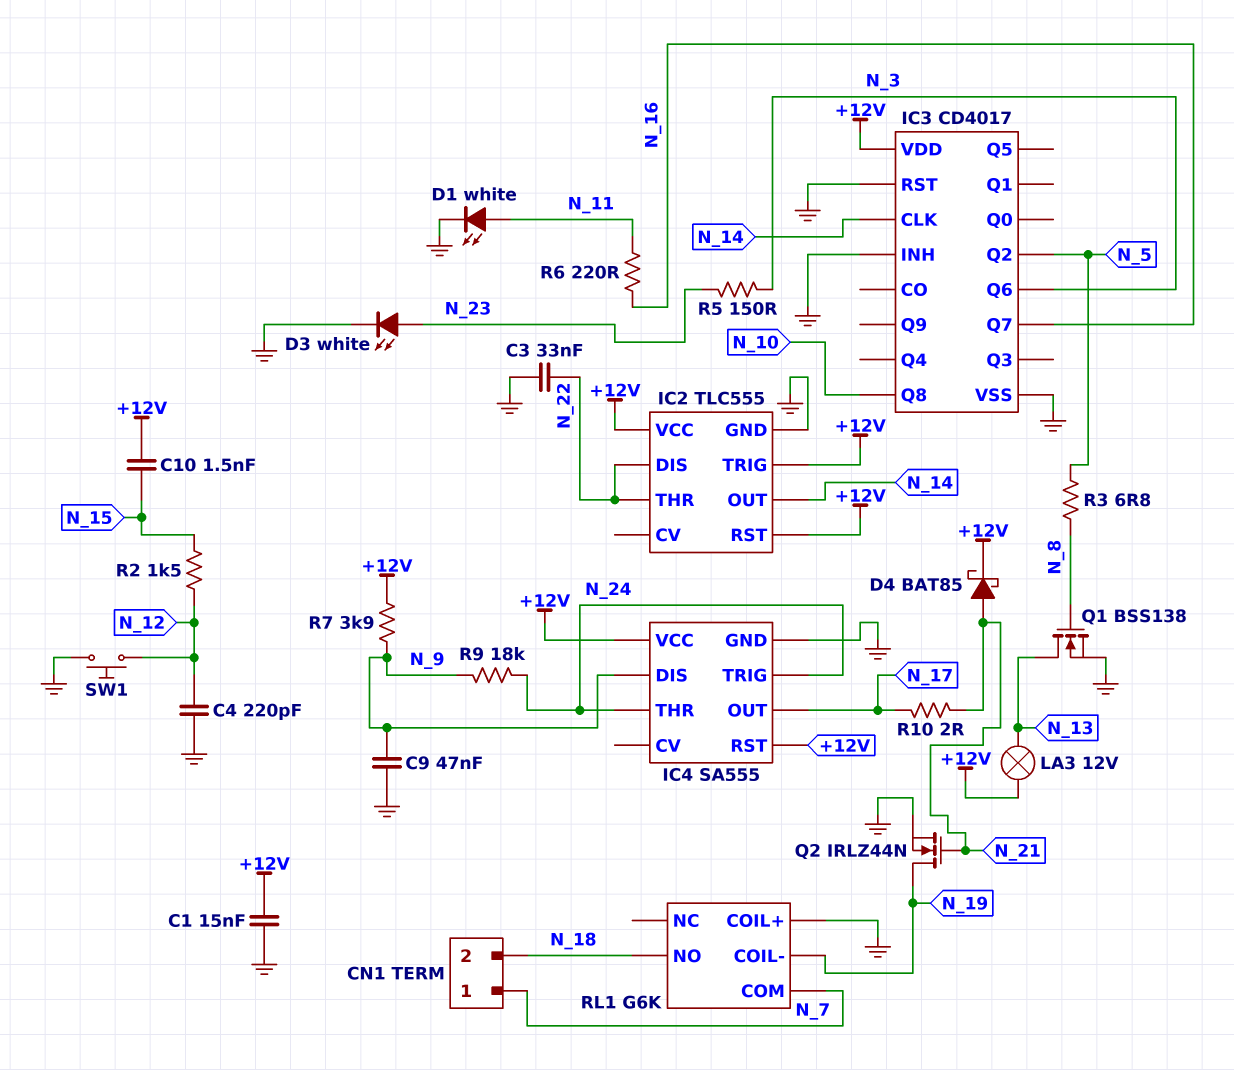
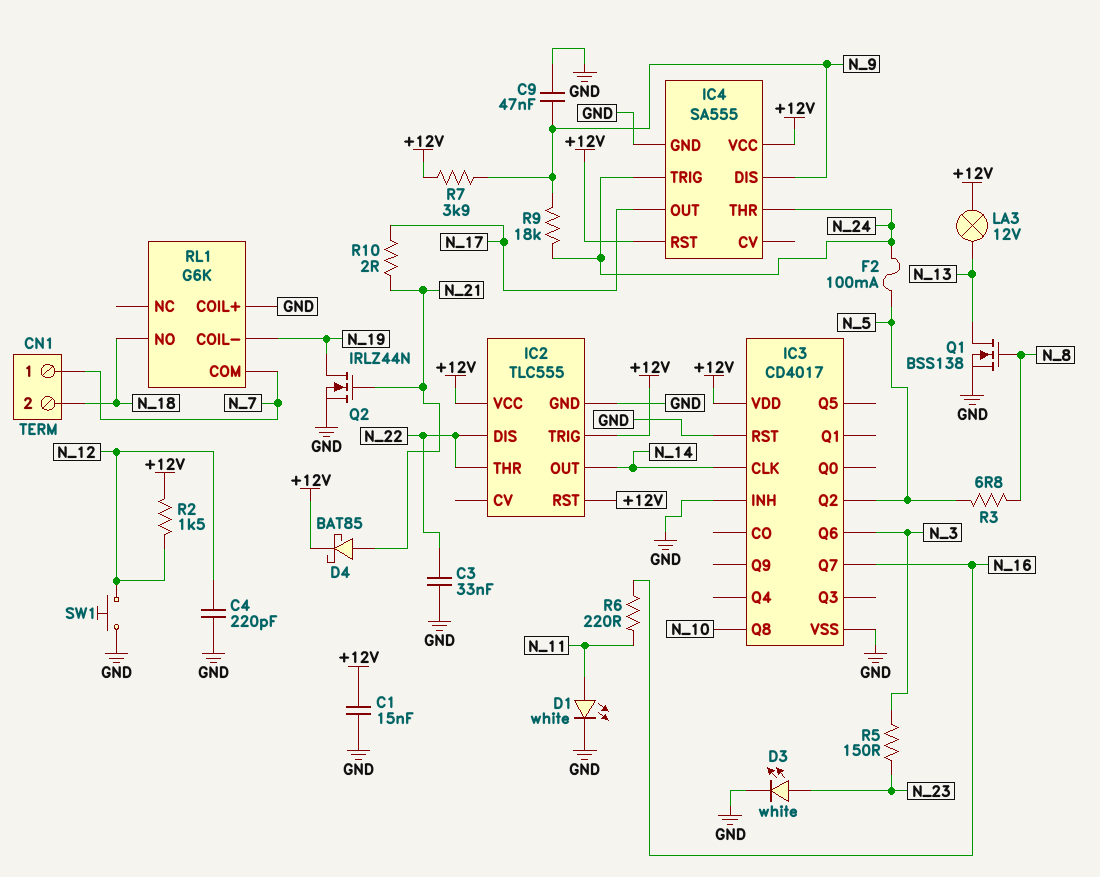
C10: 1.5nF (+12V, N_15) -> none
F2: none -> 100mA (N_5, N_24)
R2: 1.5k (N_12, N_15) -> 1.5k (+12V, N_12)

